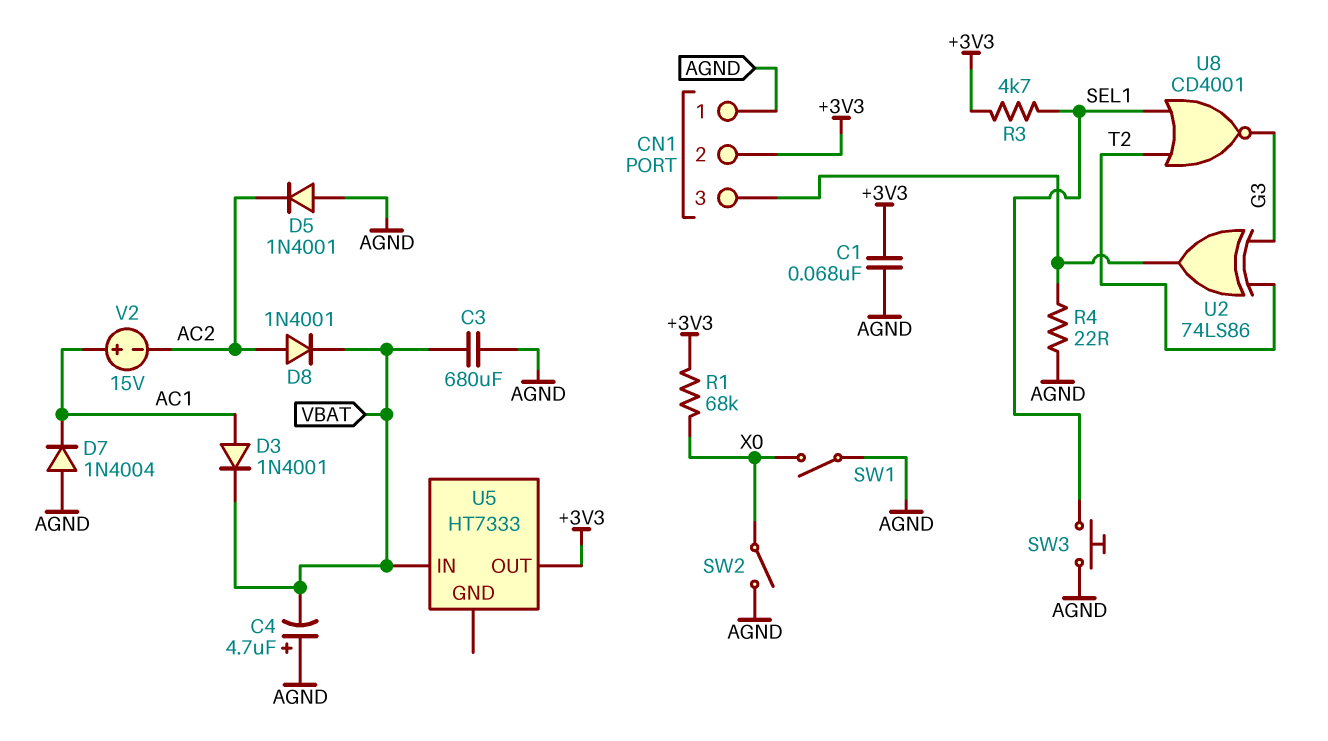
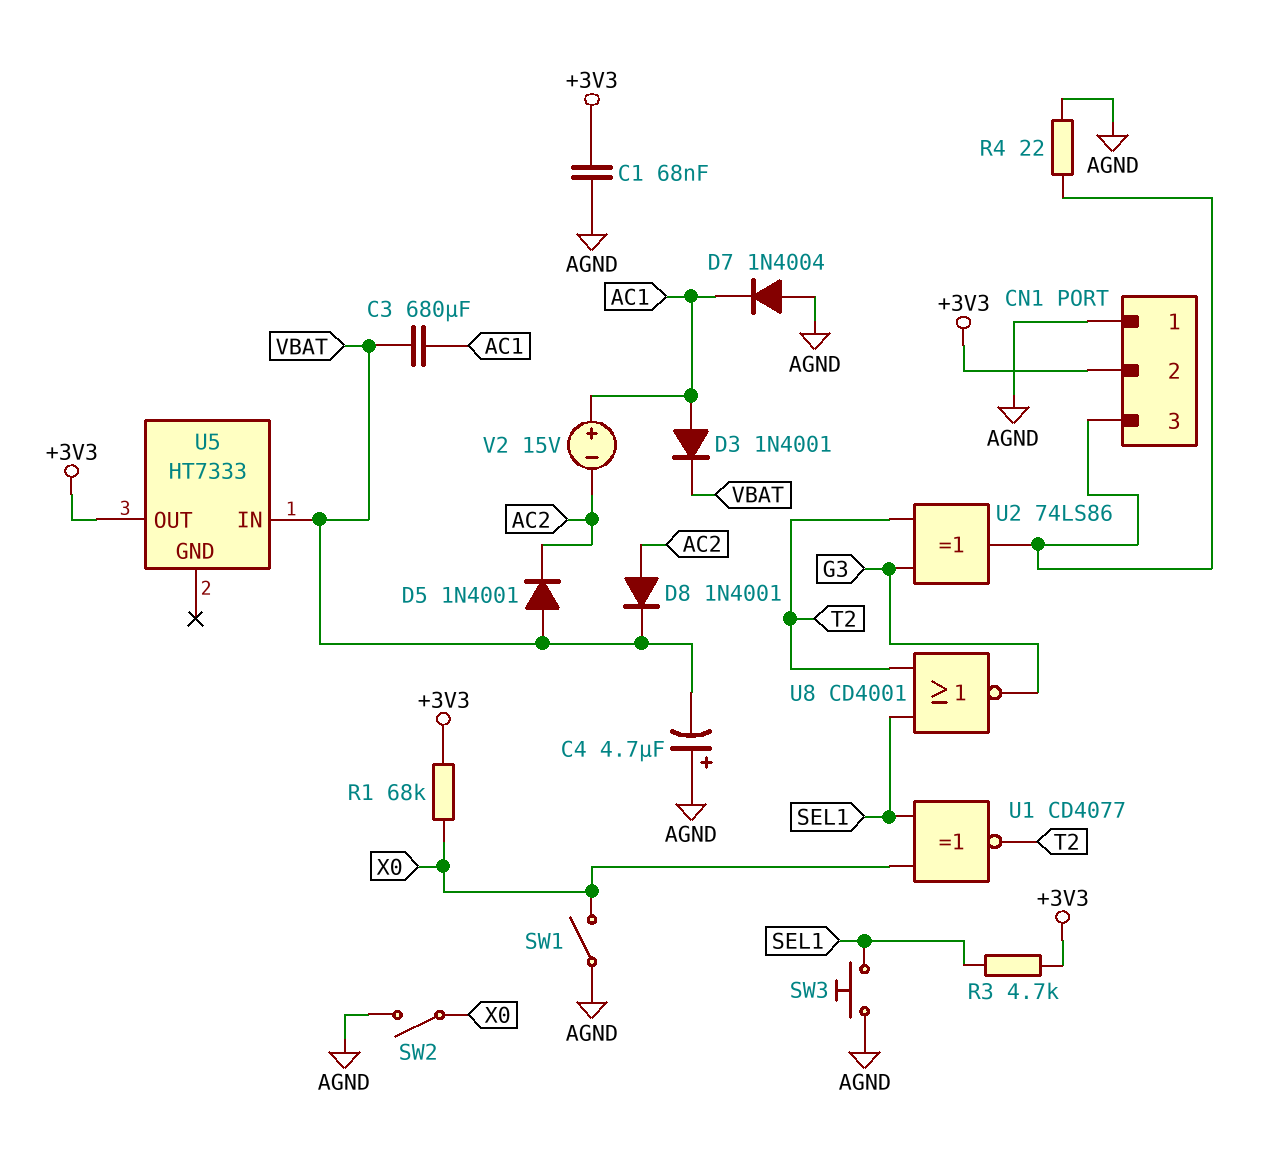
C3: 680uF (AGND, VBAT) -> 680uF (AC1, VBAT)
D5: diode 1N4001 (A AGND, K AC2) -> diode 1N4001 (A VBAT, K AC2)
U1: none -> XNOR CD4077 (in SEL1, in X0, out T2)

